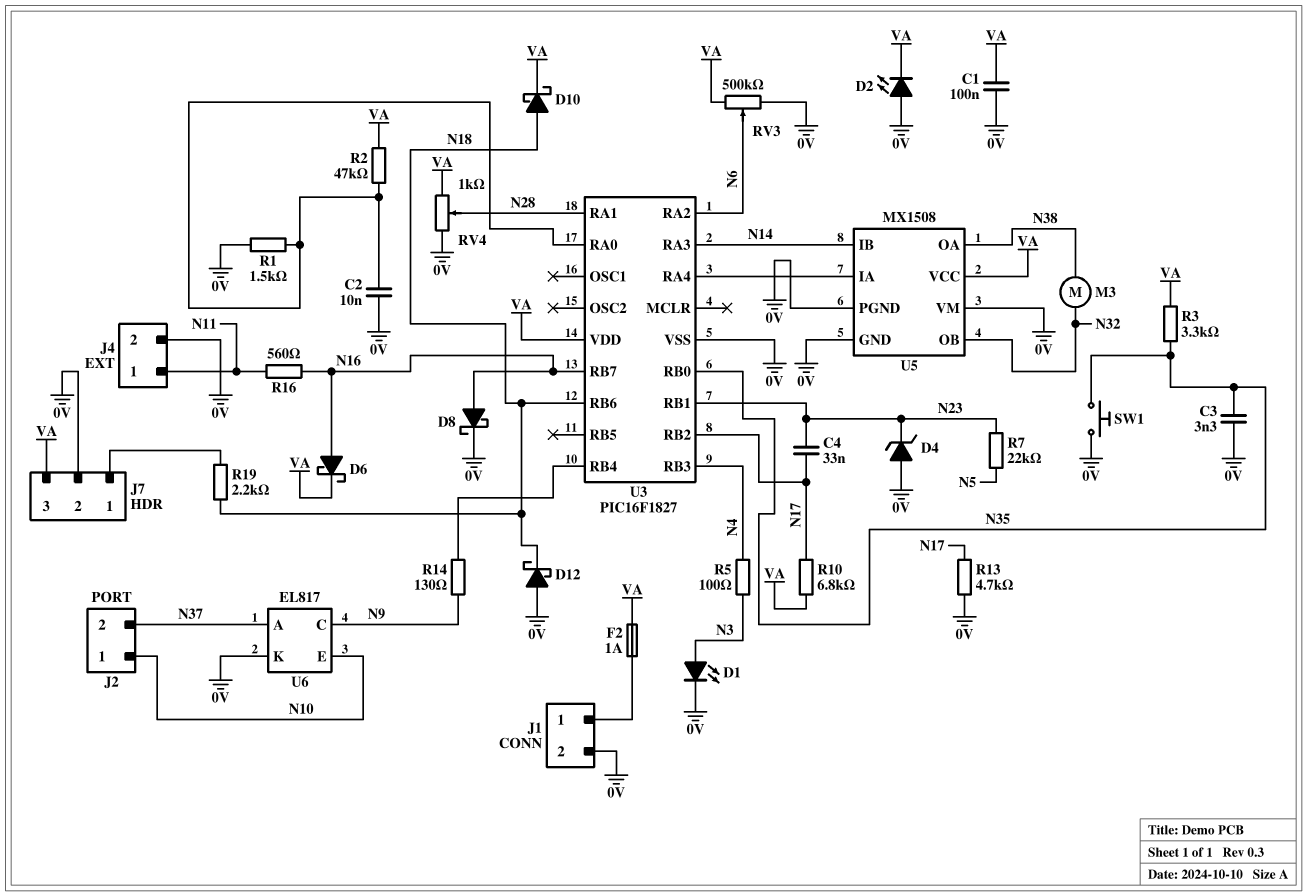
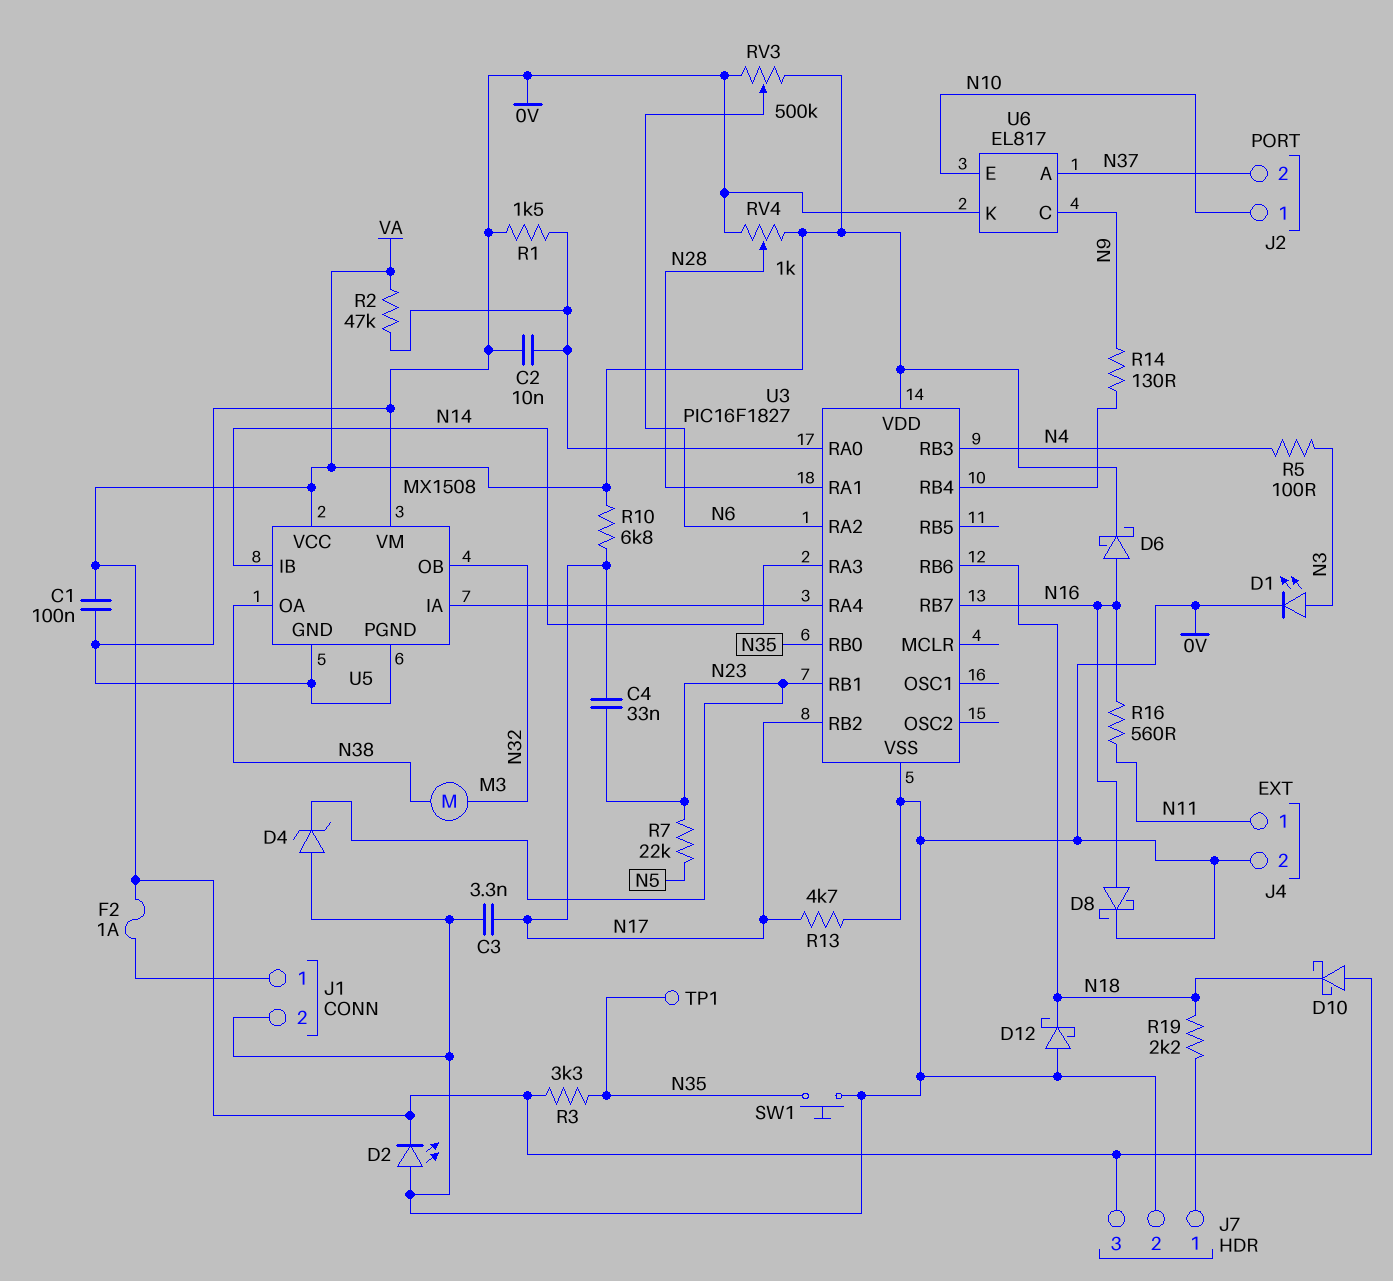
C3: 3.3nF (0V, N35) -> 3.3nF (0V, N17)
D10: schottky (A N18, K VA) -> schottky (A VA, K N18)
TP1: none -> test point (N35)

